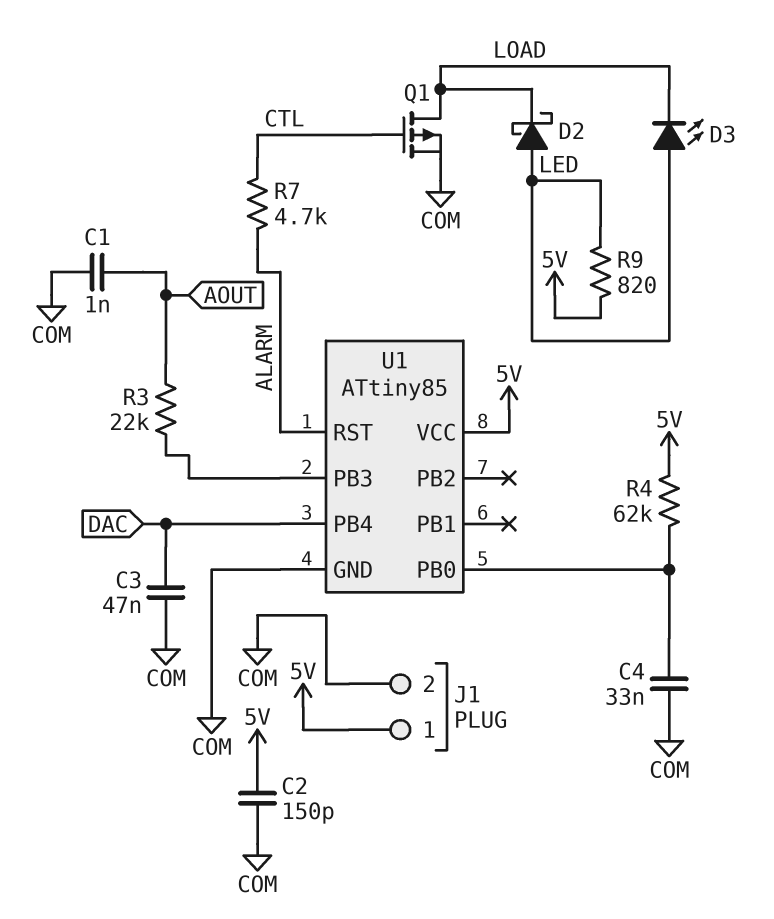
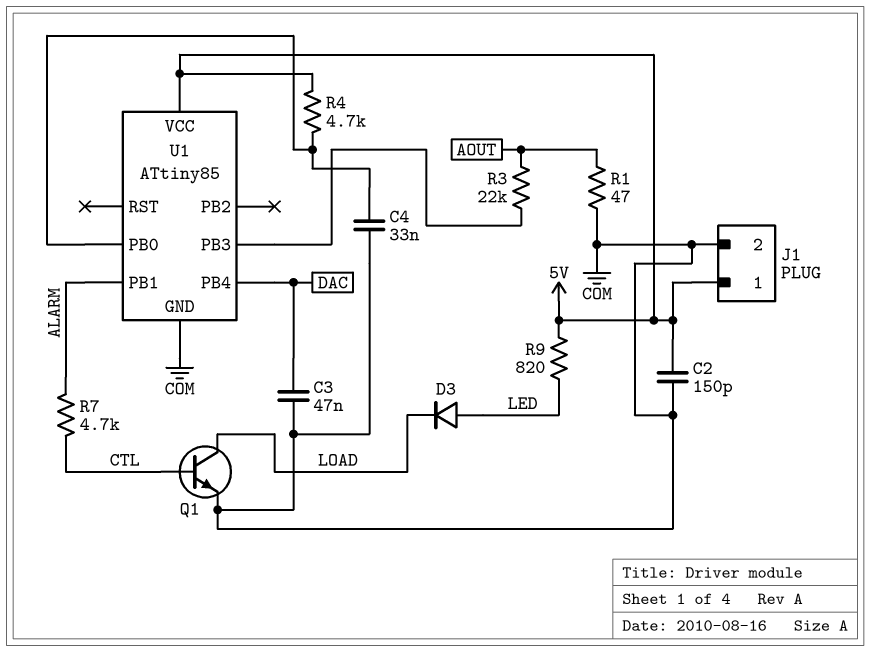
C1: 1nF (AOUT, COM) -> none
D2: schottky (A LED, K LOAD) -> none
D3: LED (A LED, K LOAD) -> diode (A LED, K LOAD)
Q1: PMOS (G CTL, D LOAD, S COM) -> NPN (B CTL, C LOAD, E COM)
R1: none -> 47 (AOUT, COM)
R4: 62k (5V, U1/PB0) -> 4.7k (5V, U1/PB0)
U1 pin PB1: none -> ALARM
U1 pin RST: ALARM -> none

